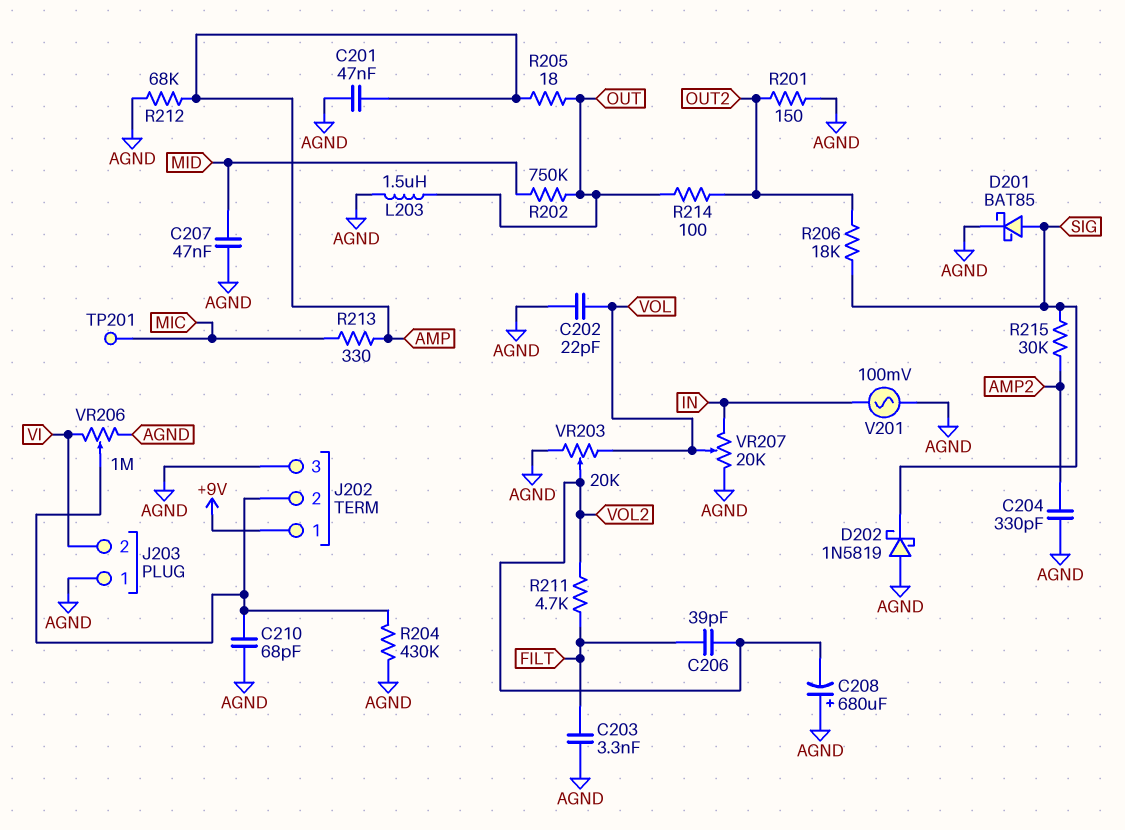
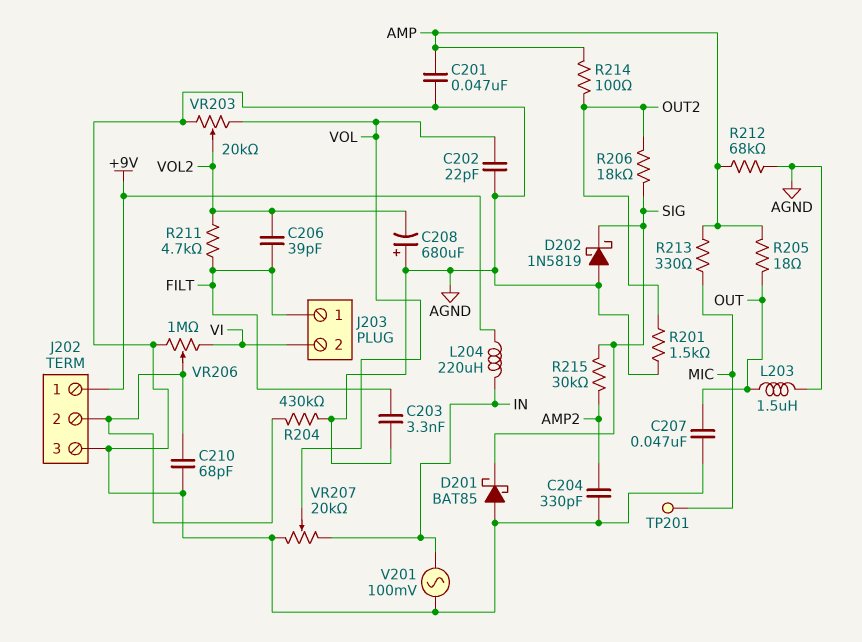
C207: 47nF (AGND, MID) -> 47nF (AGND, OUT)
D201: schottky BAT85 (A SIG, K AGND) -> schottky BAT85 (A AGND, K SIG)
J203 pin 1: AGND -> FILT
L204: none -> 220uH (+9V, IN)
R201: 150 (AGND, OUT2) -> 1.5k (AGND, OUT2)
R202: 750k (MID, OUT) -> none
R214: 100 (OUT, OUT2) -> 100 (AMP, OUT2)

